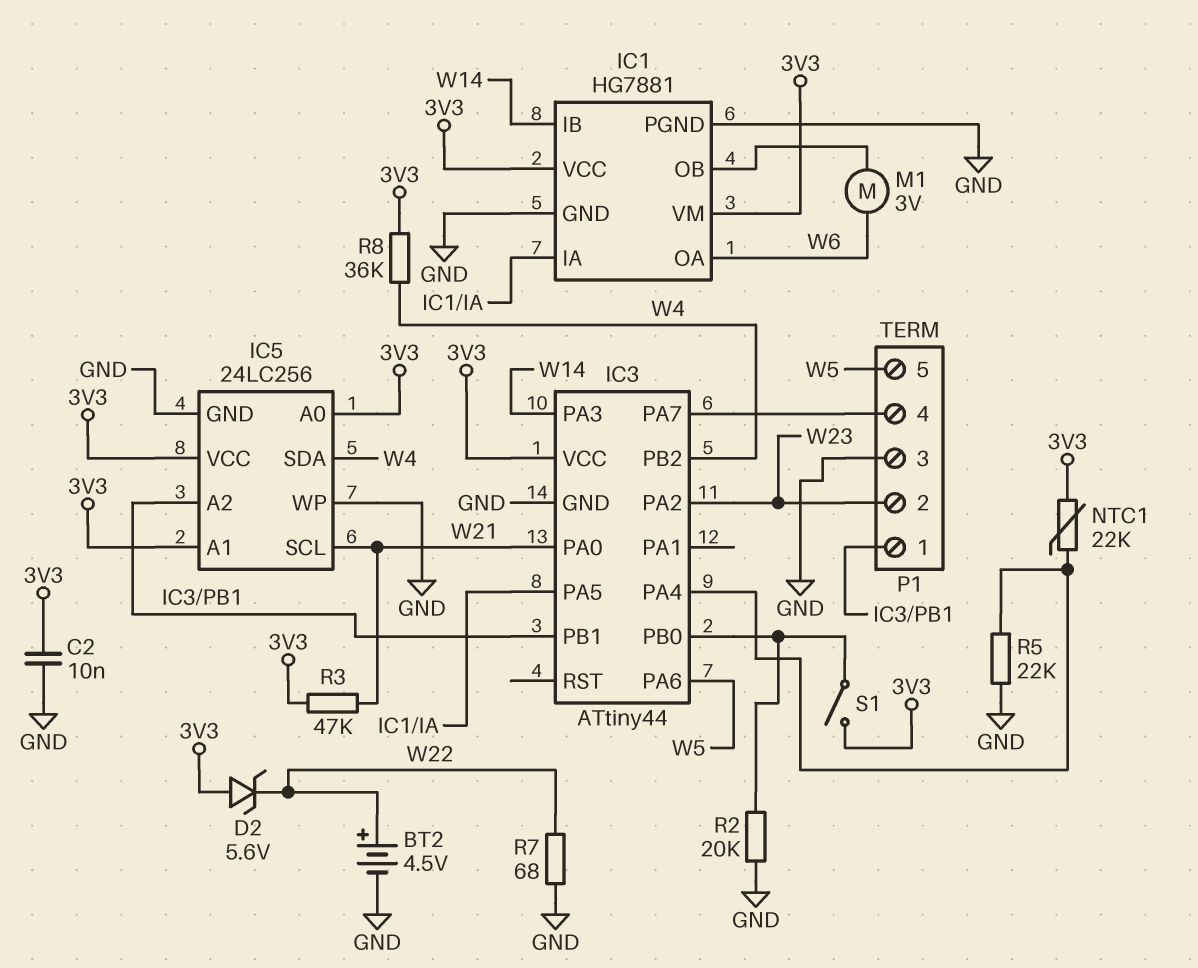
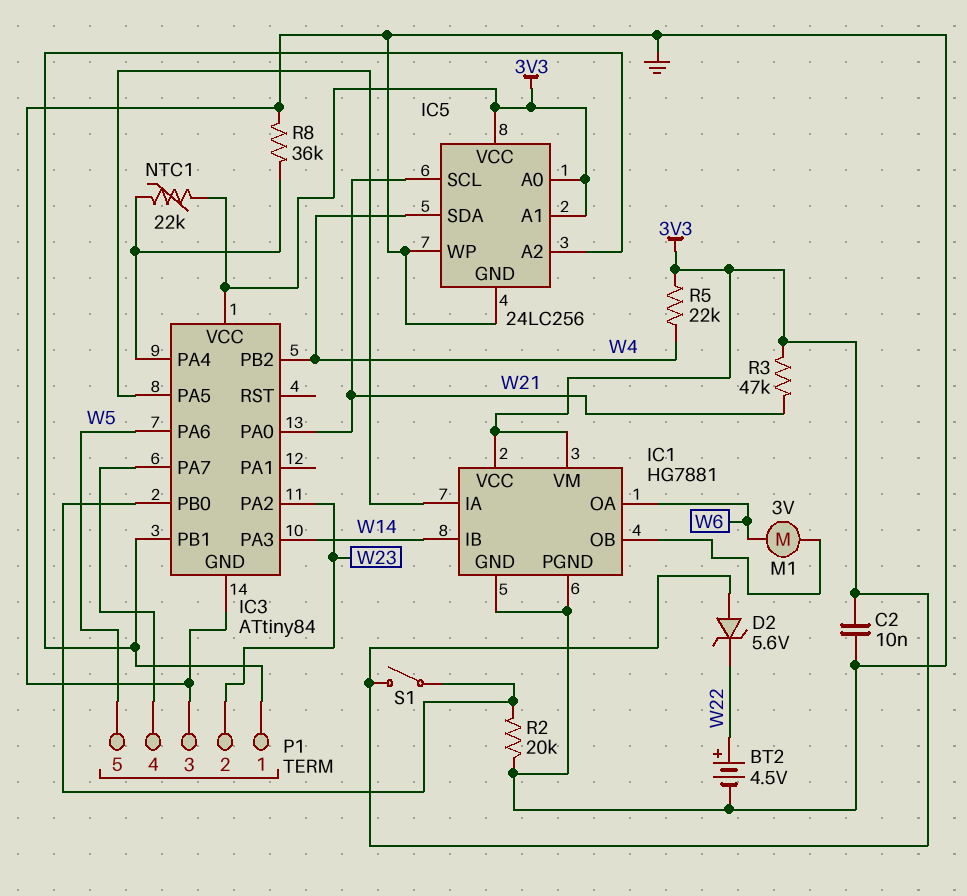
IC3: ATtiny44 -> ATtiny84
R5: 22k (GND, IC3/PA4) -> 22k (3V3, W4)
R7: 68 (GND, W22) -> none
R8: 36k (3V3, W4) -> 36k (GND, IC3/PA4)

